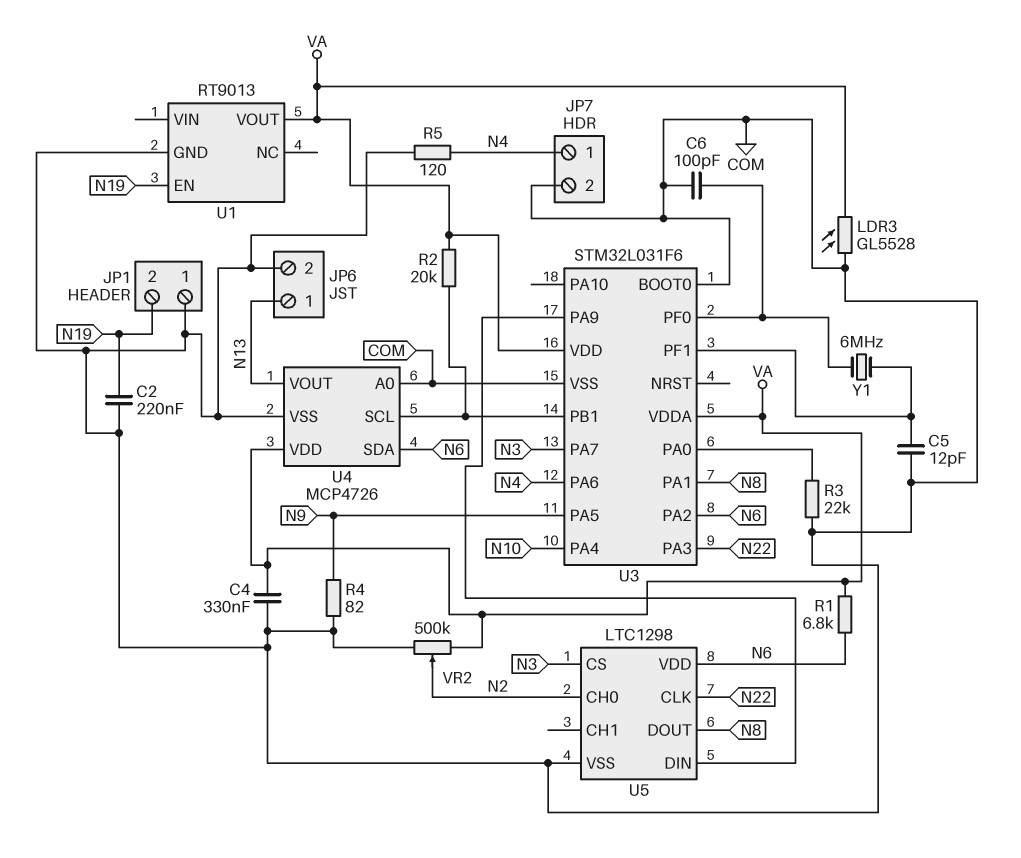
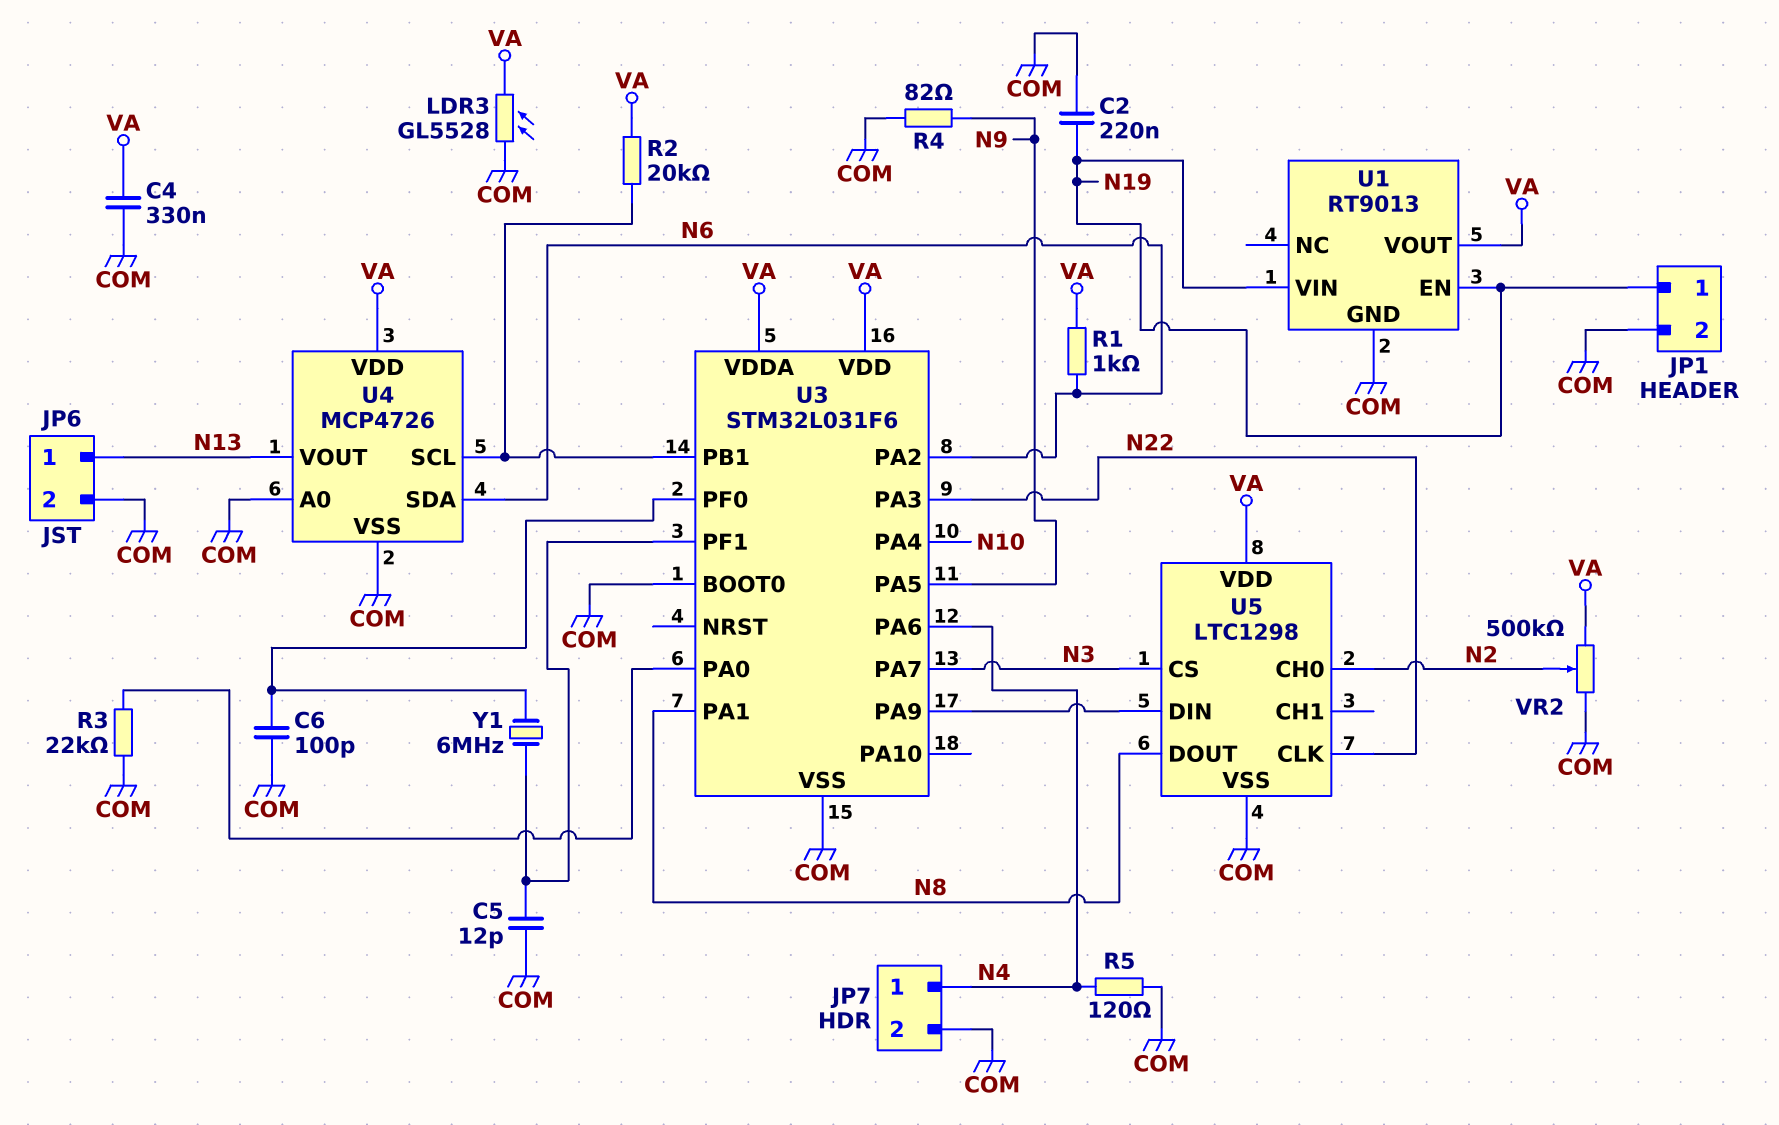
JP1 pin 1: COM -> N19
JP1 pin 2: N19 -> COM
R1: 6.8k (N6, VA) -> 1k (N6, VA)
U1 pin VIN: none -> N19
U5 pin VDD: N6 -> VA

